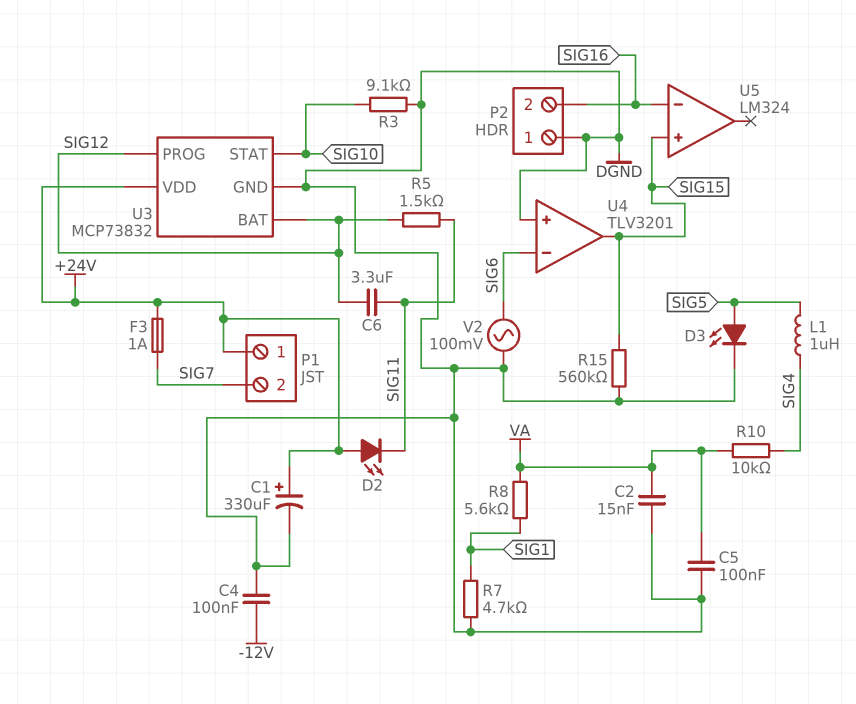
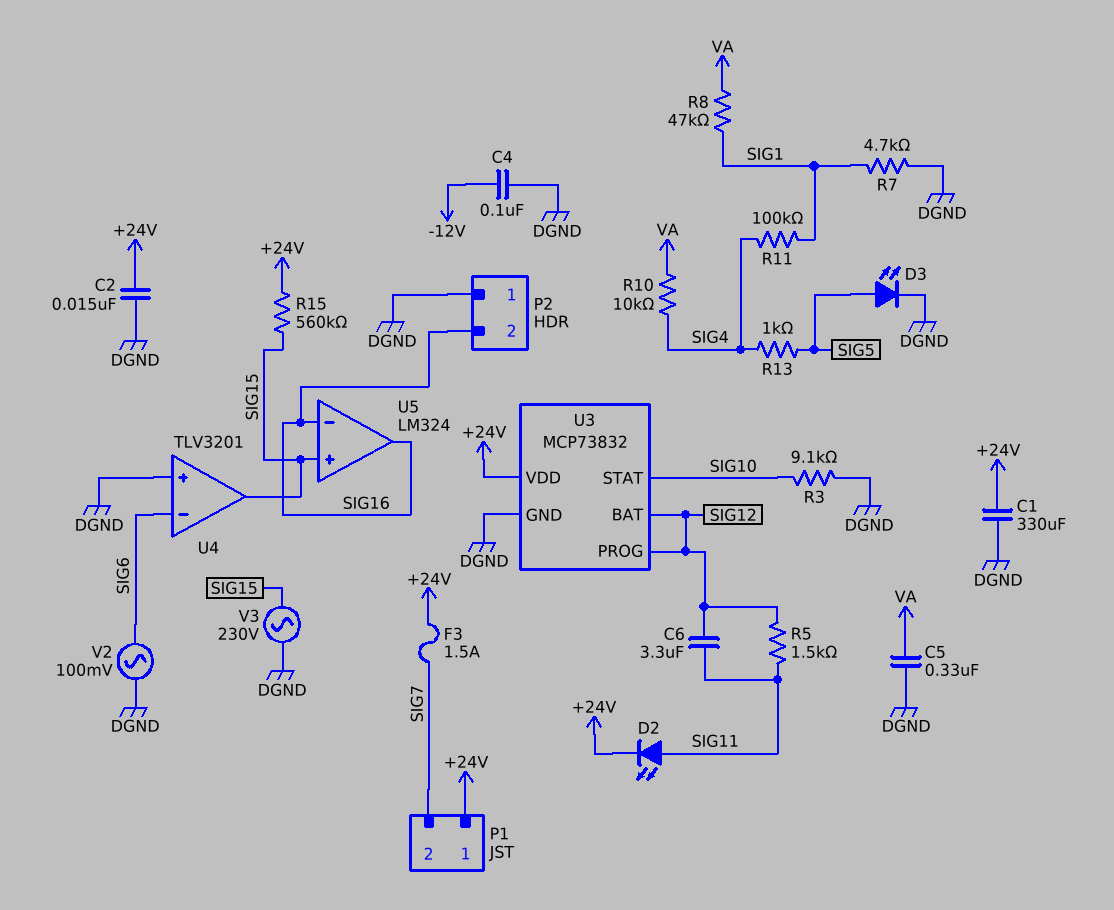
C1: 330uF (plus +24V, minus DGND) -> 330uF (+24V, DGND)
C2: 15nF (DGND, VA) -> 15nF (+24V, DGND)
C5: 100nF (DGND, VA) -> 330nF (DGND, VA)
D2: LED (A +24V, K SIG11) -> LED (A SIG11, K +24V)
F3: 1A (+24V, SIG7) -> 1.5A (+24V, SIG7)
L1: 1uH (SIG4, SIG5) -> none
R8: 5.6k (SIG1, VA) -> 47k (SIG1, VA)
R11: none -> 100k (SIG1, SIG4)
R13: none -> 1k (SIG4, SIG5)
R15: 560k (DGND, SIG15) -> 560k (+24V, SIG15)
U5 pin out: none -> SIG16
V3: none -> AC 230V (DGND, SIG15)

